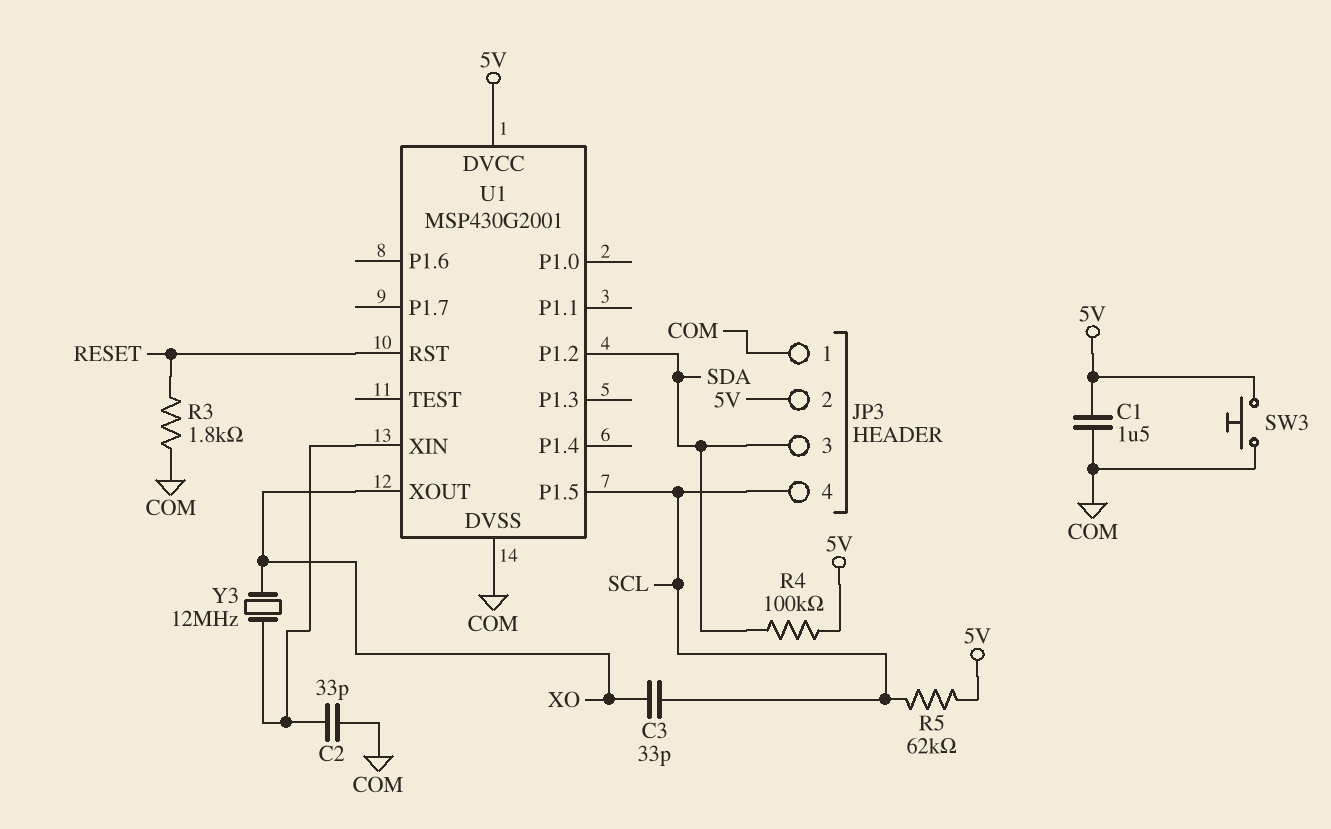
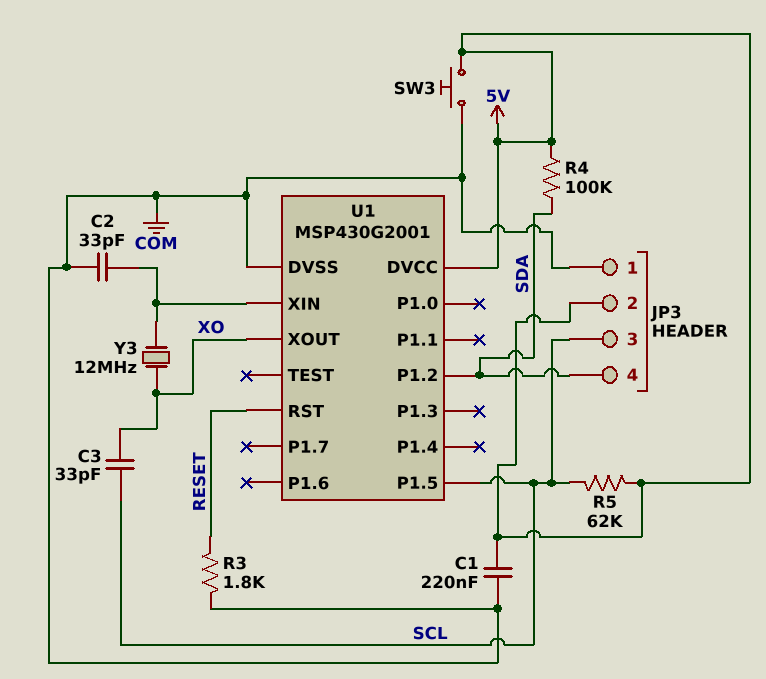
C1: 1.5uF (5V, COM) -> 220nF (5V, COM)
JP3 pin 3: SDA -> SCL
JP3 pin 4: SCL -> SDA

